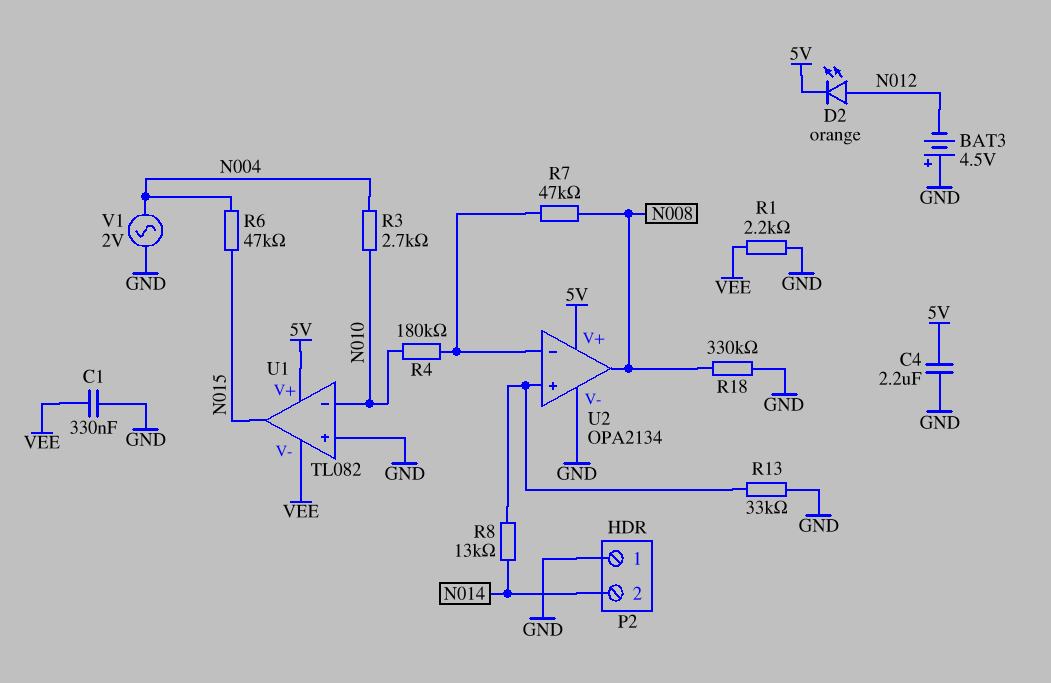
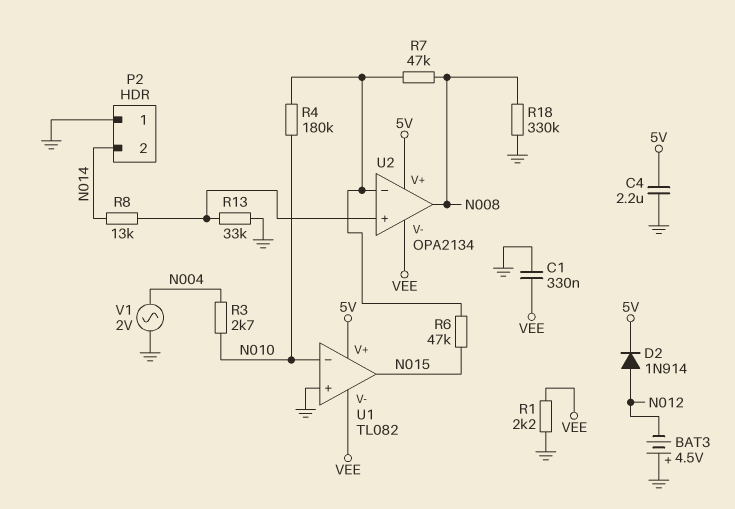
D2: LED orange (A N012, K 5V) -> diode 1N914 (A N012, K 5V)
R6: 47k (N004, N015) -> 47k (N015, U2/in-)
U2 pin V-: GND -> VEE

